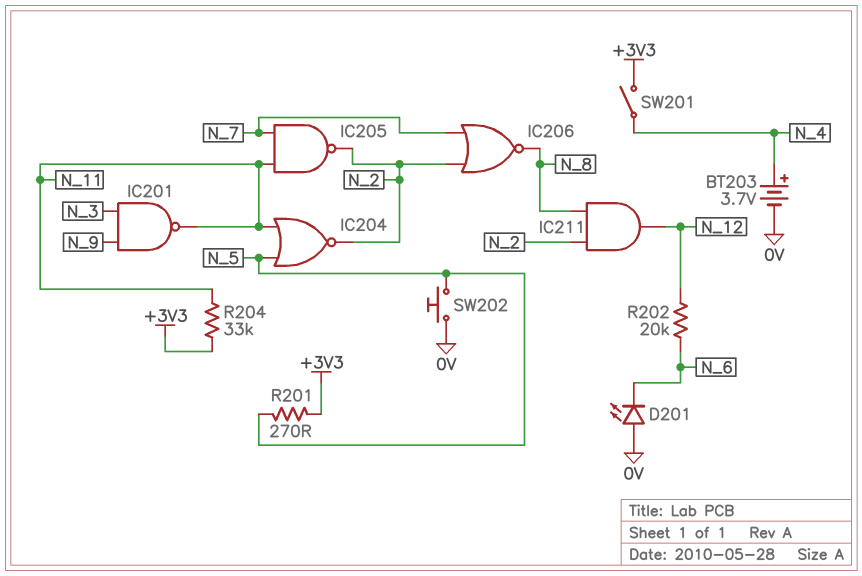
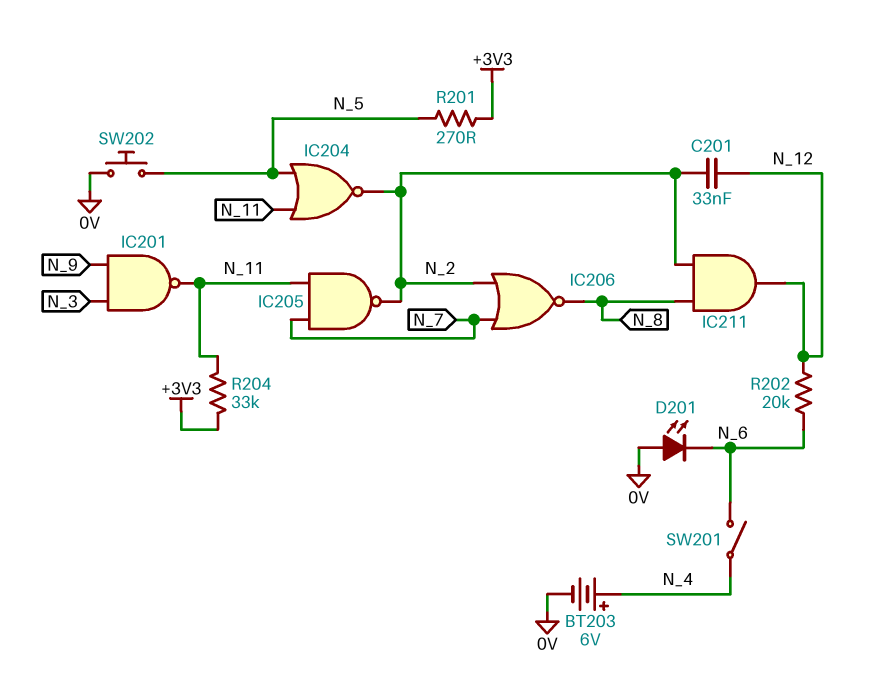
BT203: 3.7V (plus N_4, minus 0V) -> 6V (plus N_4, minus 0V)
C201: none -> 33nF (N_2, N_12)
SW201: switch (+3V3, N_4) -> switch (N_4, N_6)

